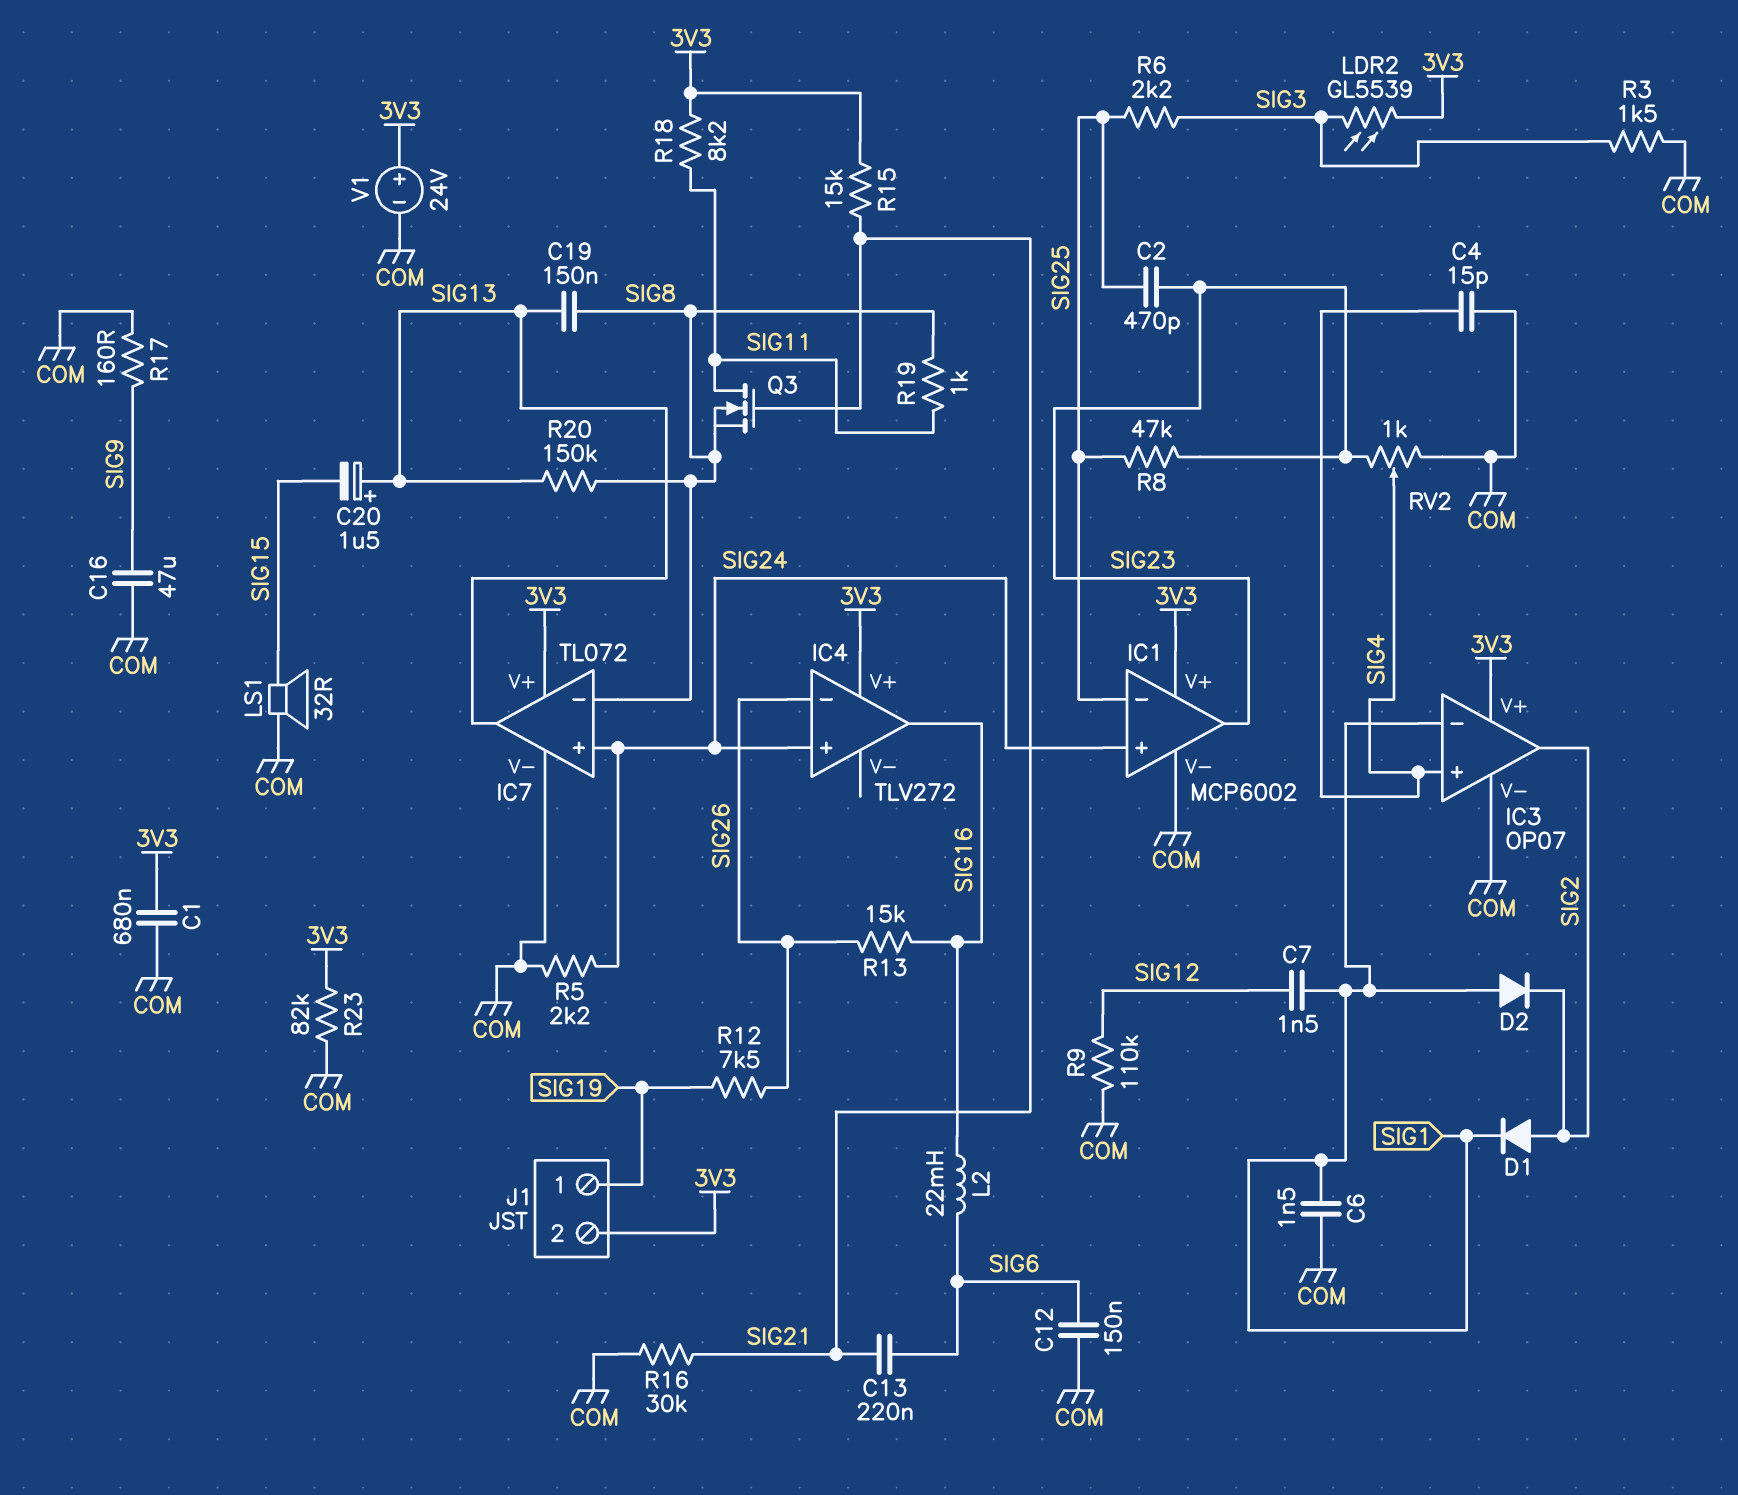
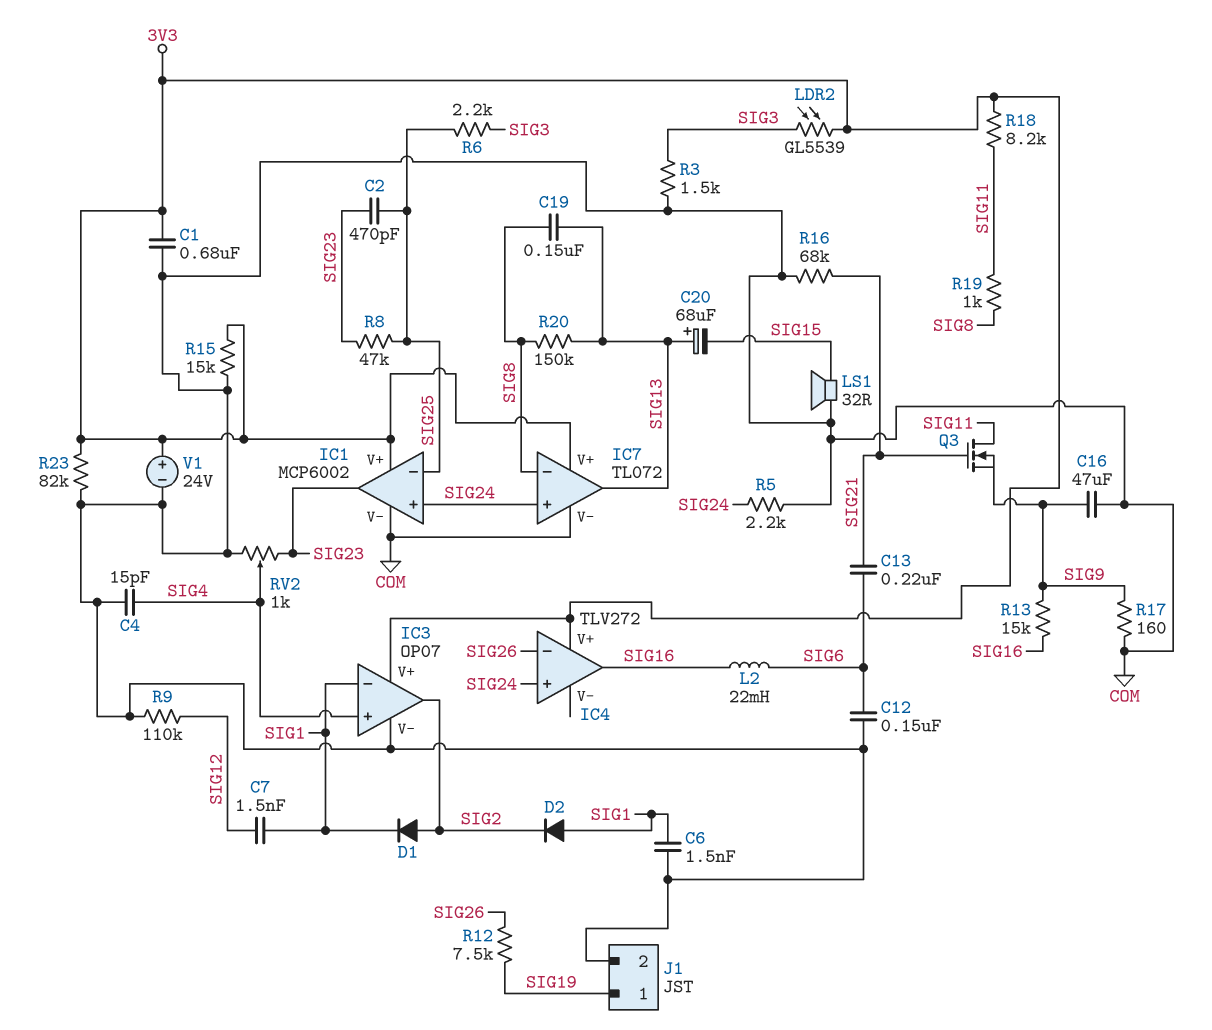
C20: 1.5uF (plus SIG13, minus SIG15) -> 68uF (plus SIG13, minus SIG15)
J1 pin 2: 3V3 -> COM
Q3: NMOS (G SIG21, D SIG11, S SIG8) -> NMOS (G SIG21, D SIG11, S SIG9)
R13: 15k (SIG16, SIG26) -> 15k (SIG9, SIG16)
R15: 15k (3V3, SIG21) -> 15k (3V3, COM)
R16: 30k (COM, SIG21) -> 68k (COM, SIG21)

